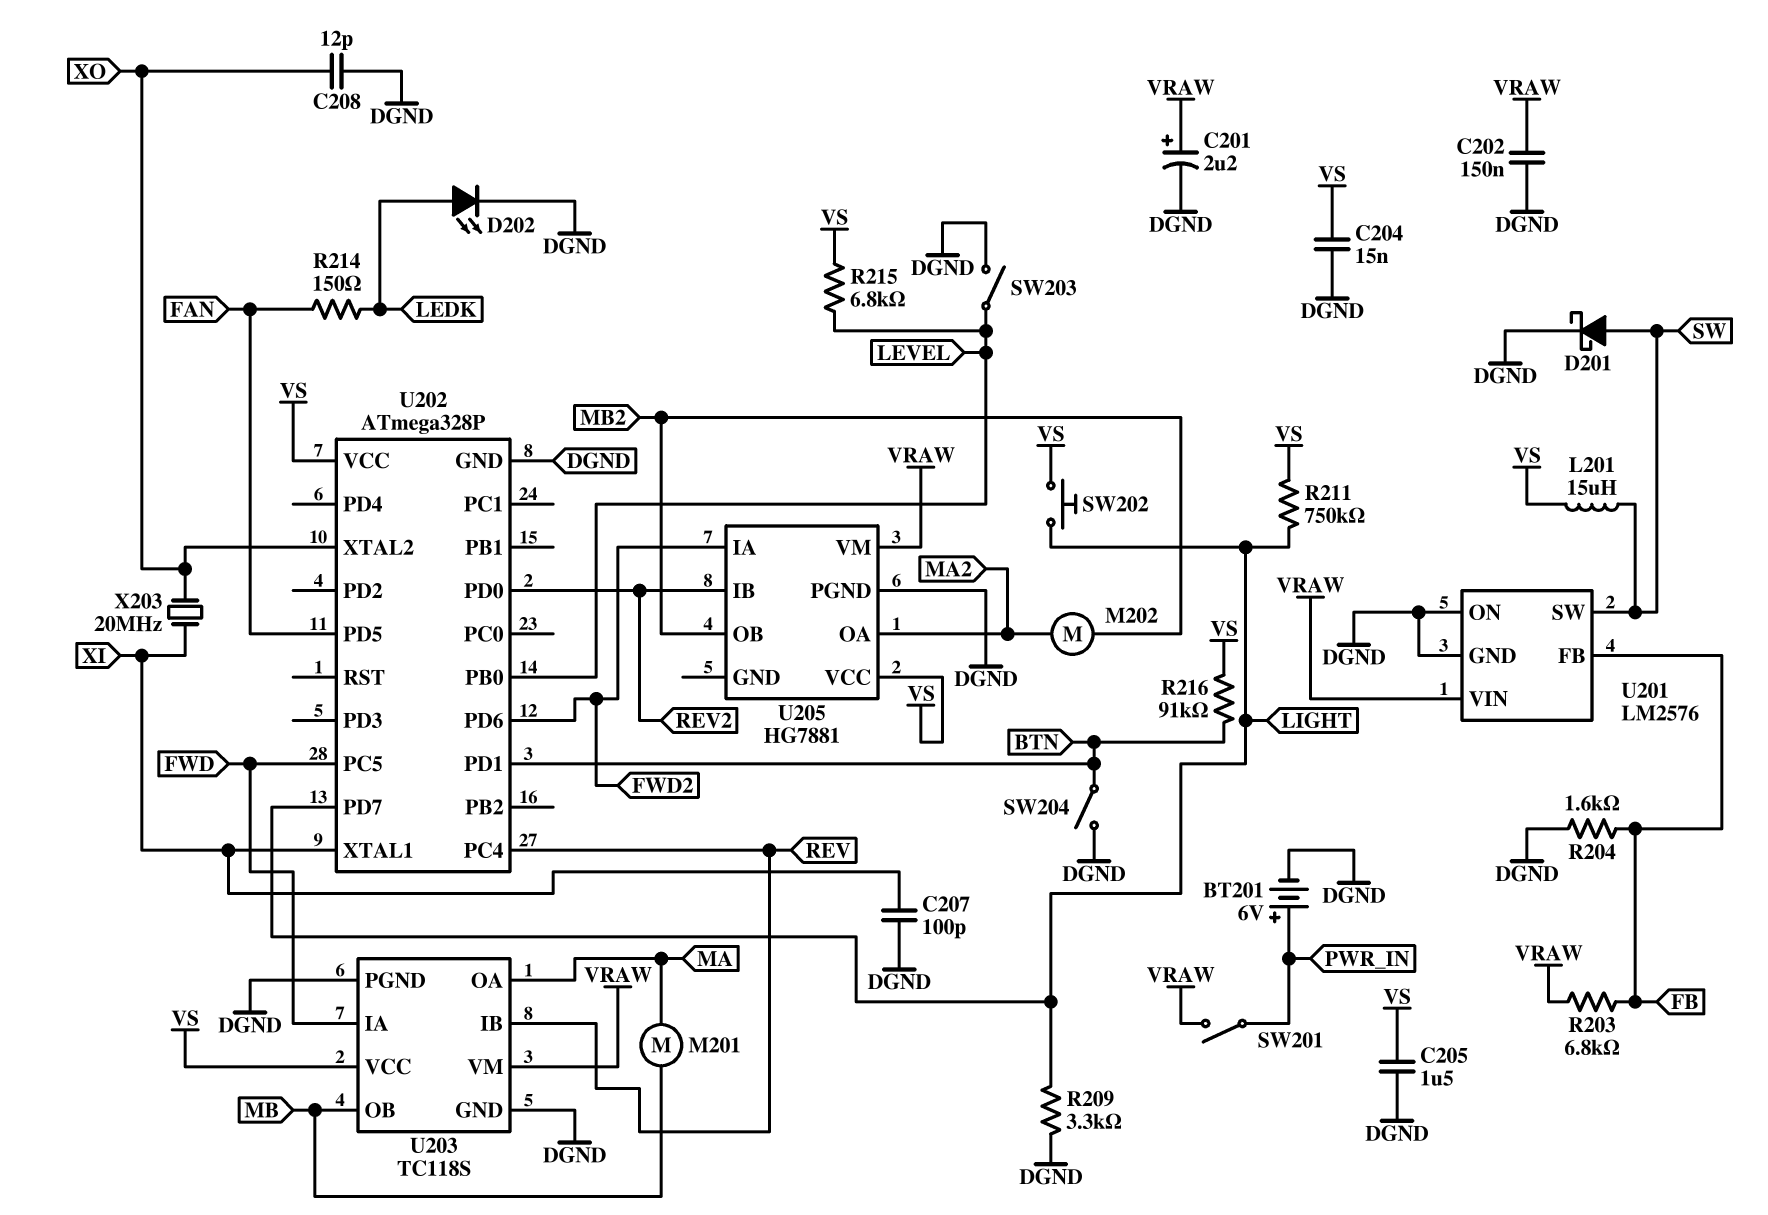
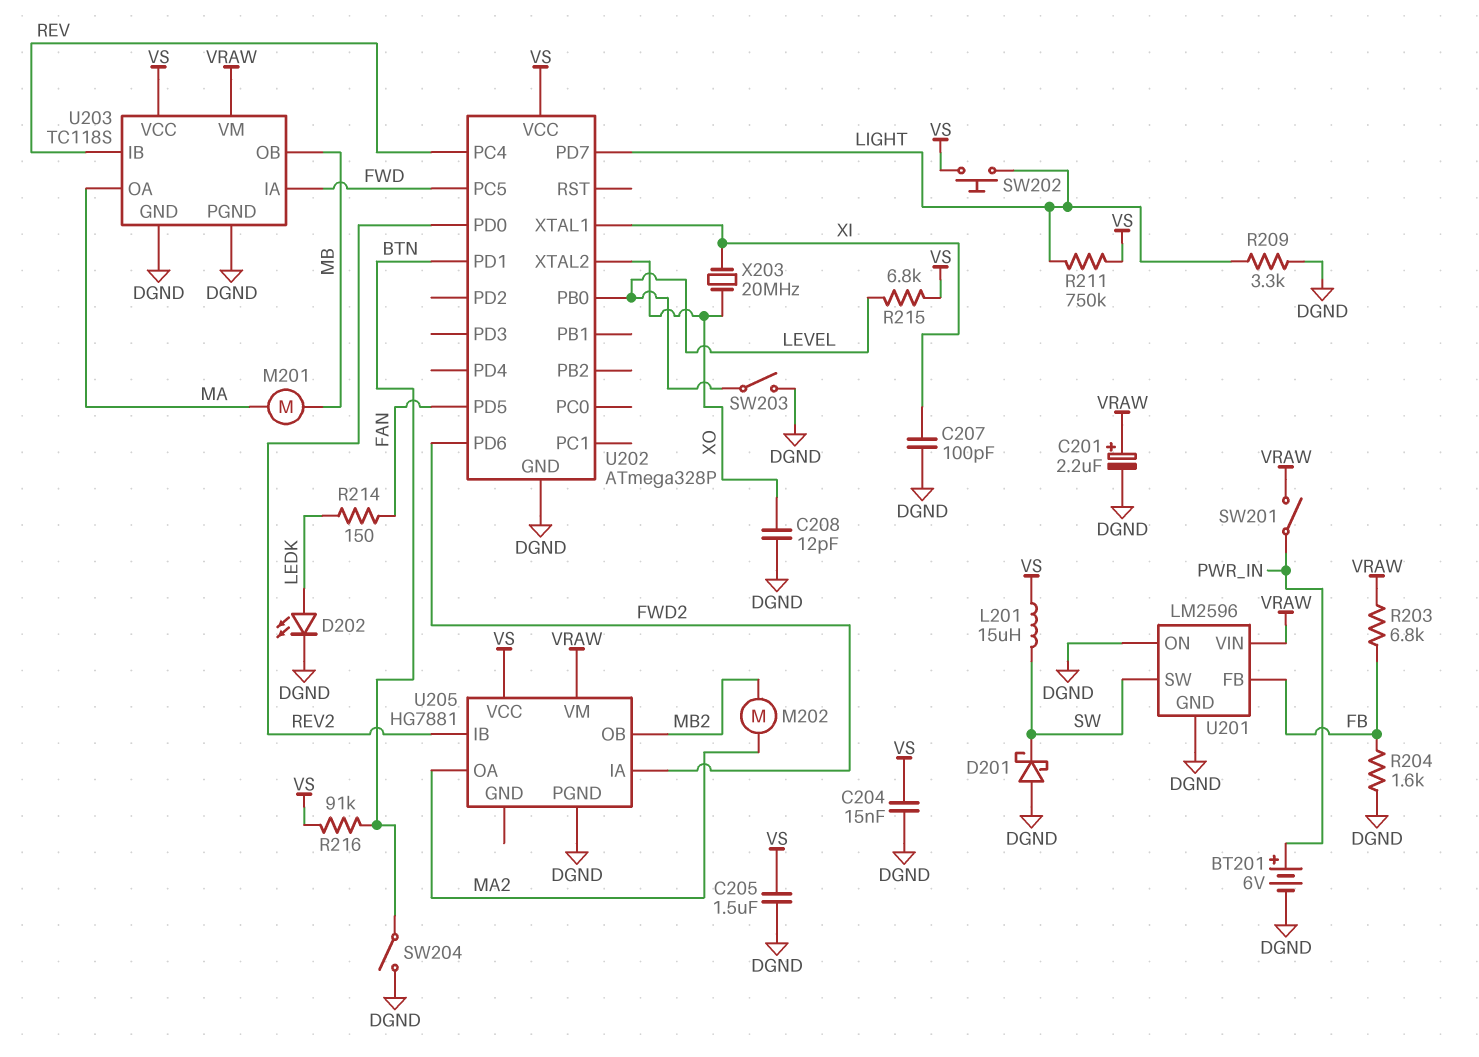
C202: 150nF (DGND, VRAW) -> none
D201: schottky (A SW, K DGND) -> schottky (A DGND, K SW)
U201: LM2576 -> LM2596

